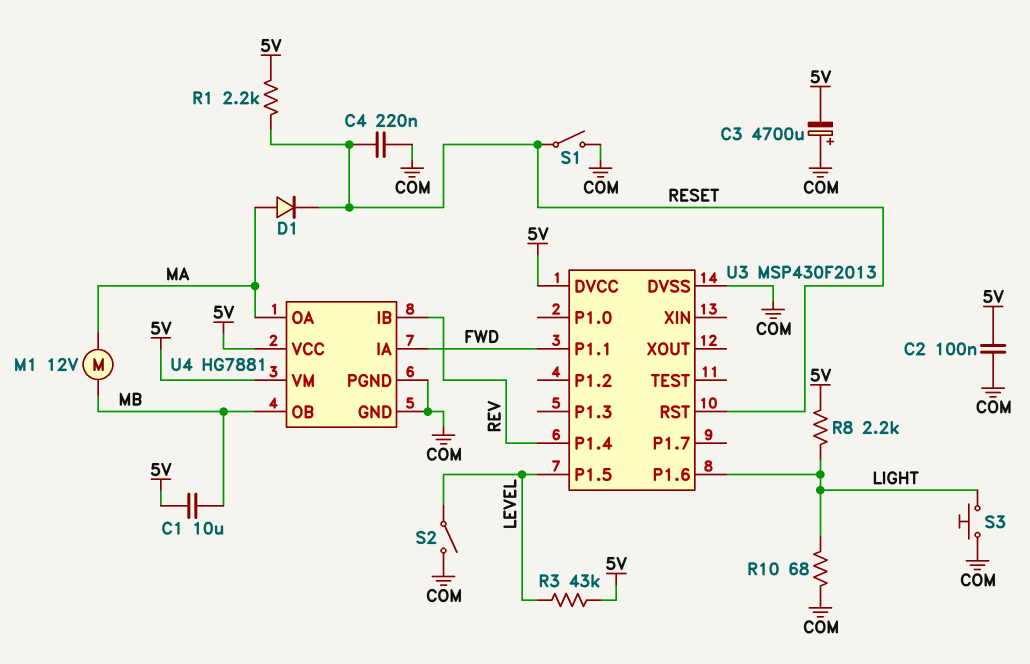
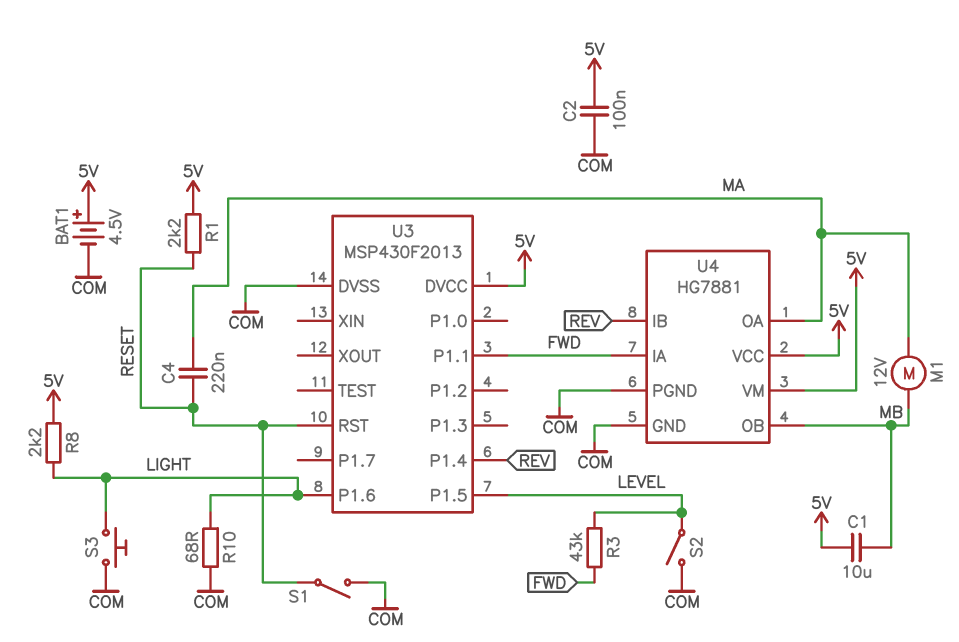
BAT1: none -> 4.5V (plus 5V, minus COM)
C3: 4700uF (plus COM, minus 5V) -> none
C4: 220nF (COM, RESET) -> 220nF (MA, RESET)
D1: diode (A MA, K RESET) -> none
R3: 43k (5V, LEVEL) -> 43k (FWD, LEVEL)

